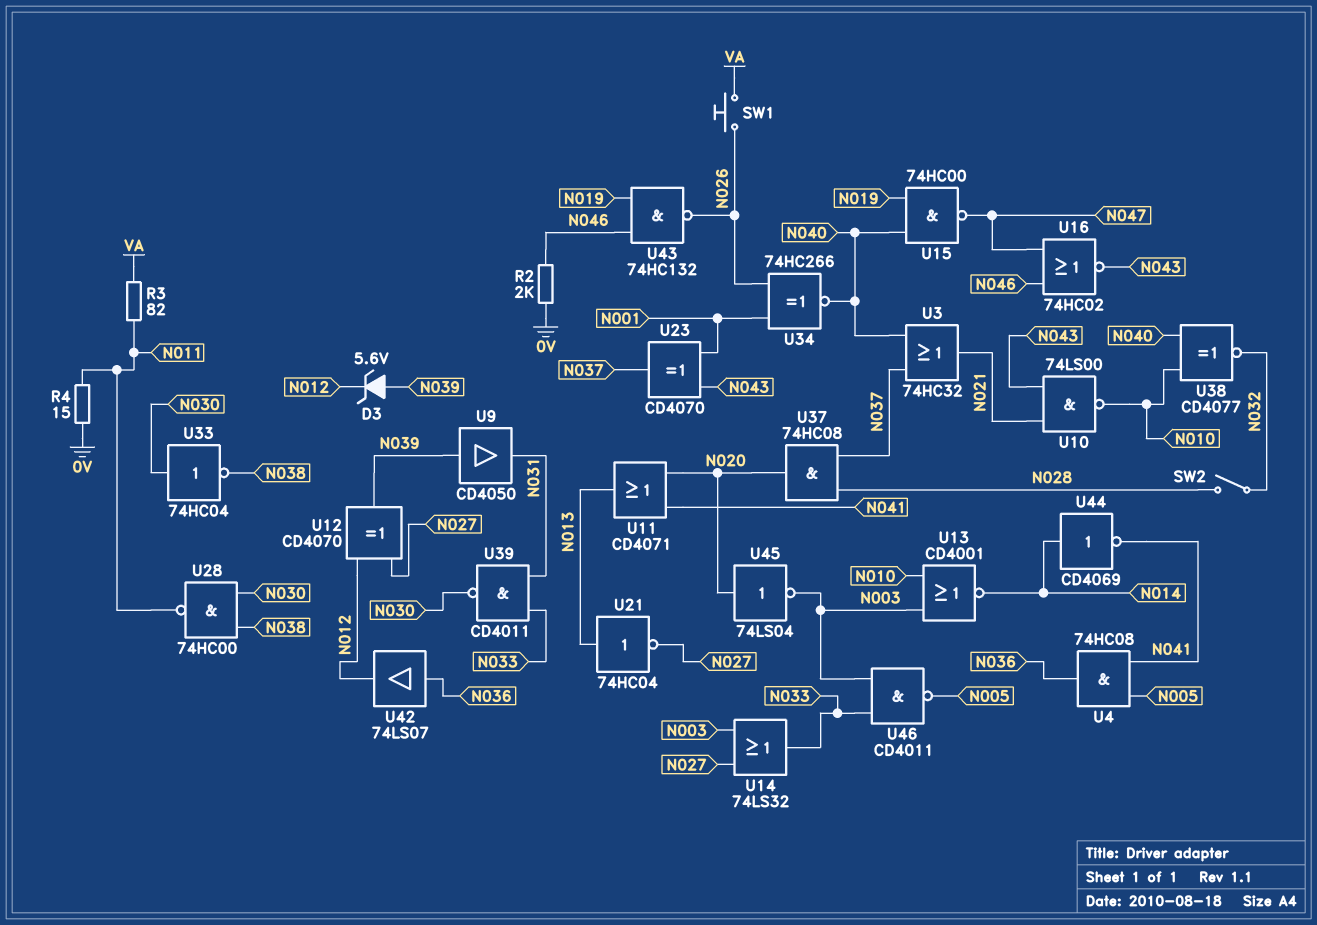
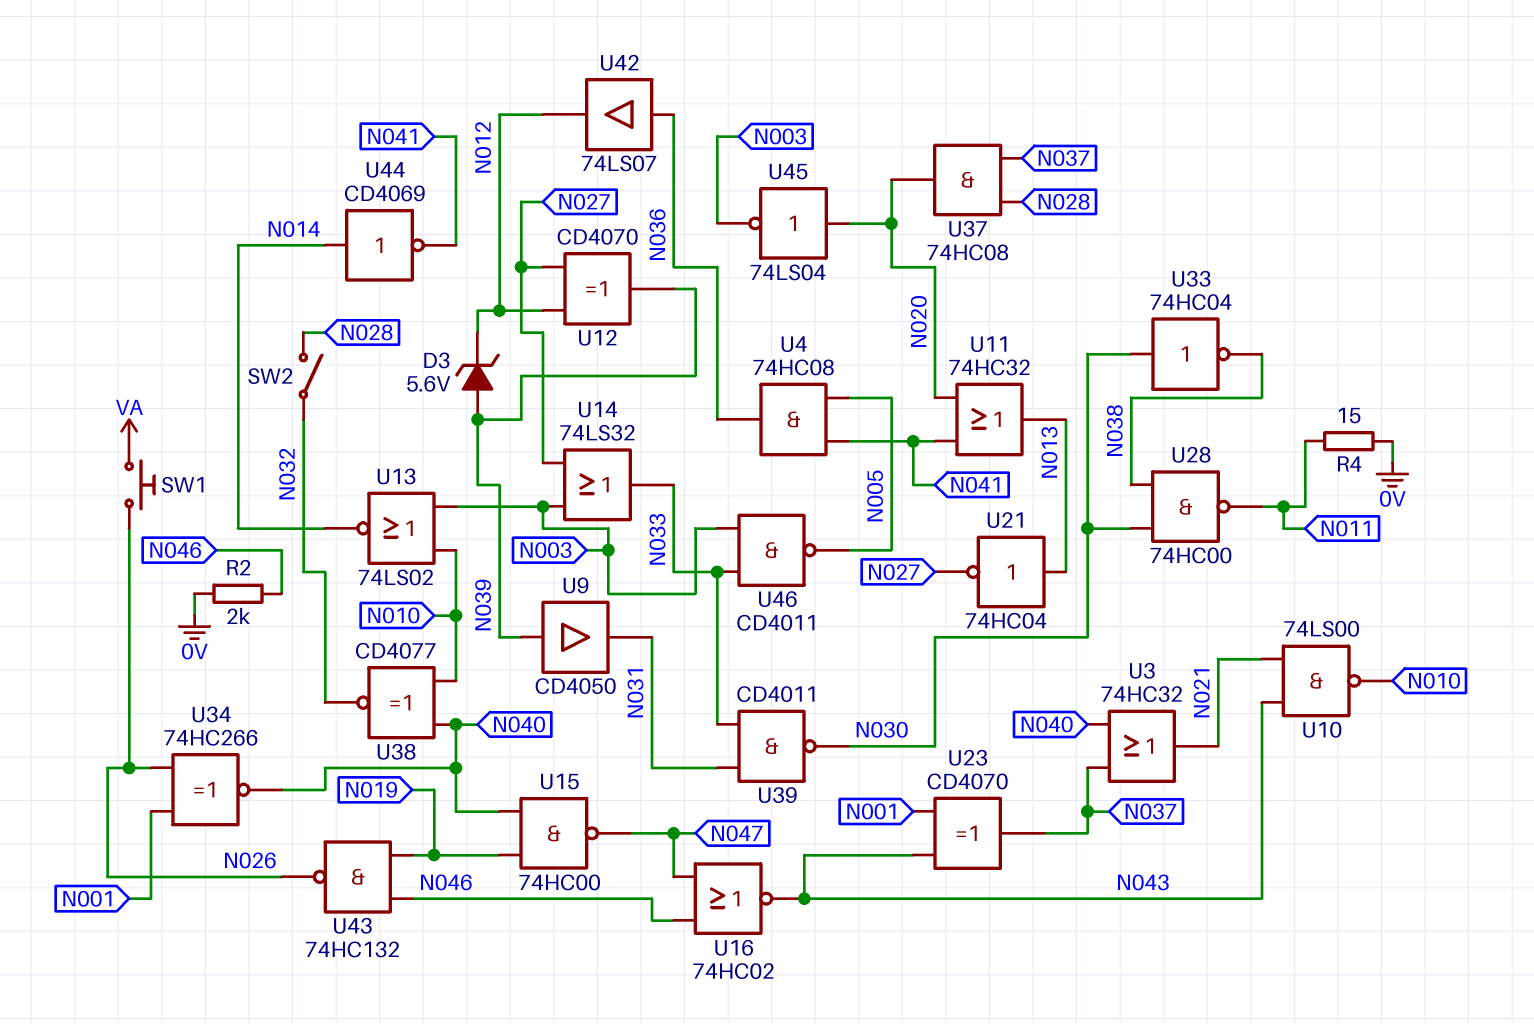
R3: 82 (N011, VA) -> none
U11: OR CD4071 (in N020, in N041, out N013) -> OR 74HC32 (in N020, in N041, out N013)
U13: NOR CD4001 (in N003, in N010, out N014) -> NOR 74LS02 (in N003, in N010, out N014)

